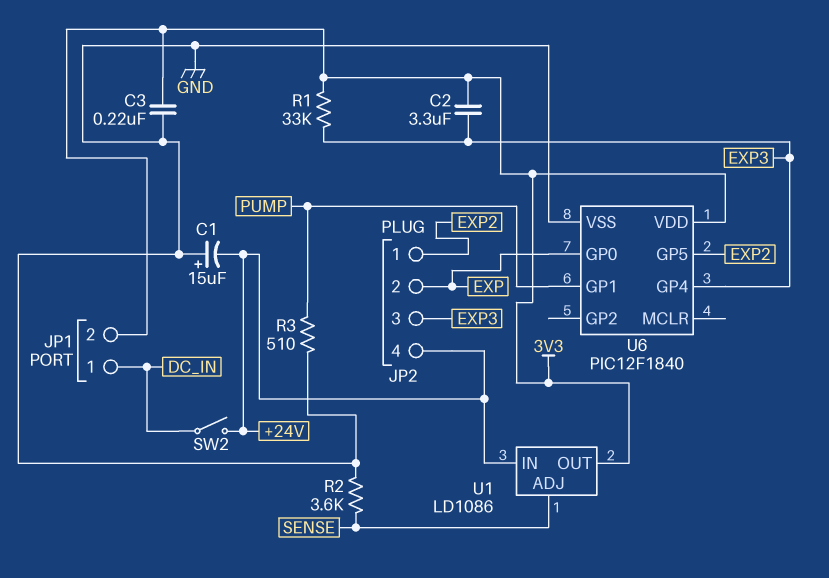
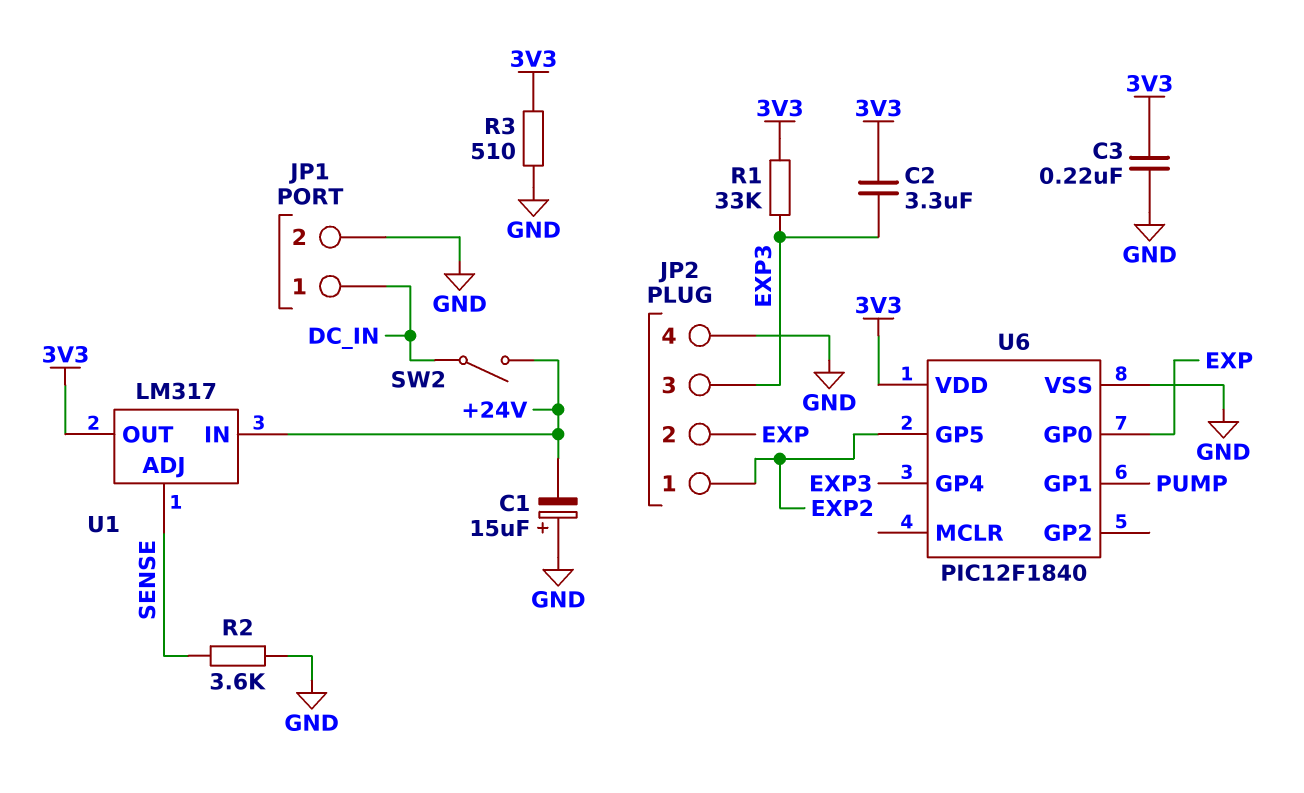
JP1 pin 2: 3V3 -> GND
JP2 pin 4: +24V -> GND
R3: 510 (GND, PUMP) -> 510 (3V3, GND)
U1: LD1086 -> LM317

